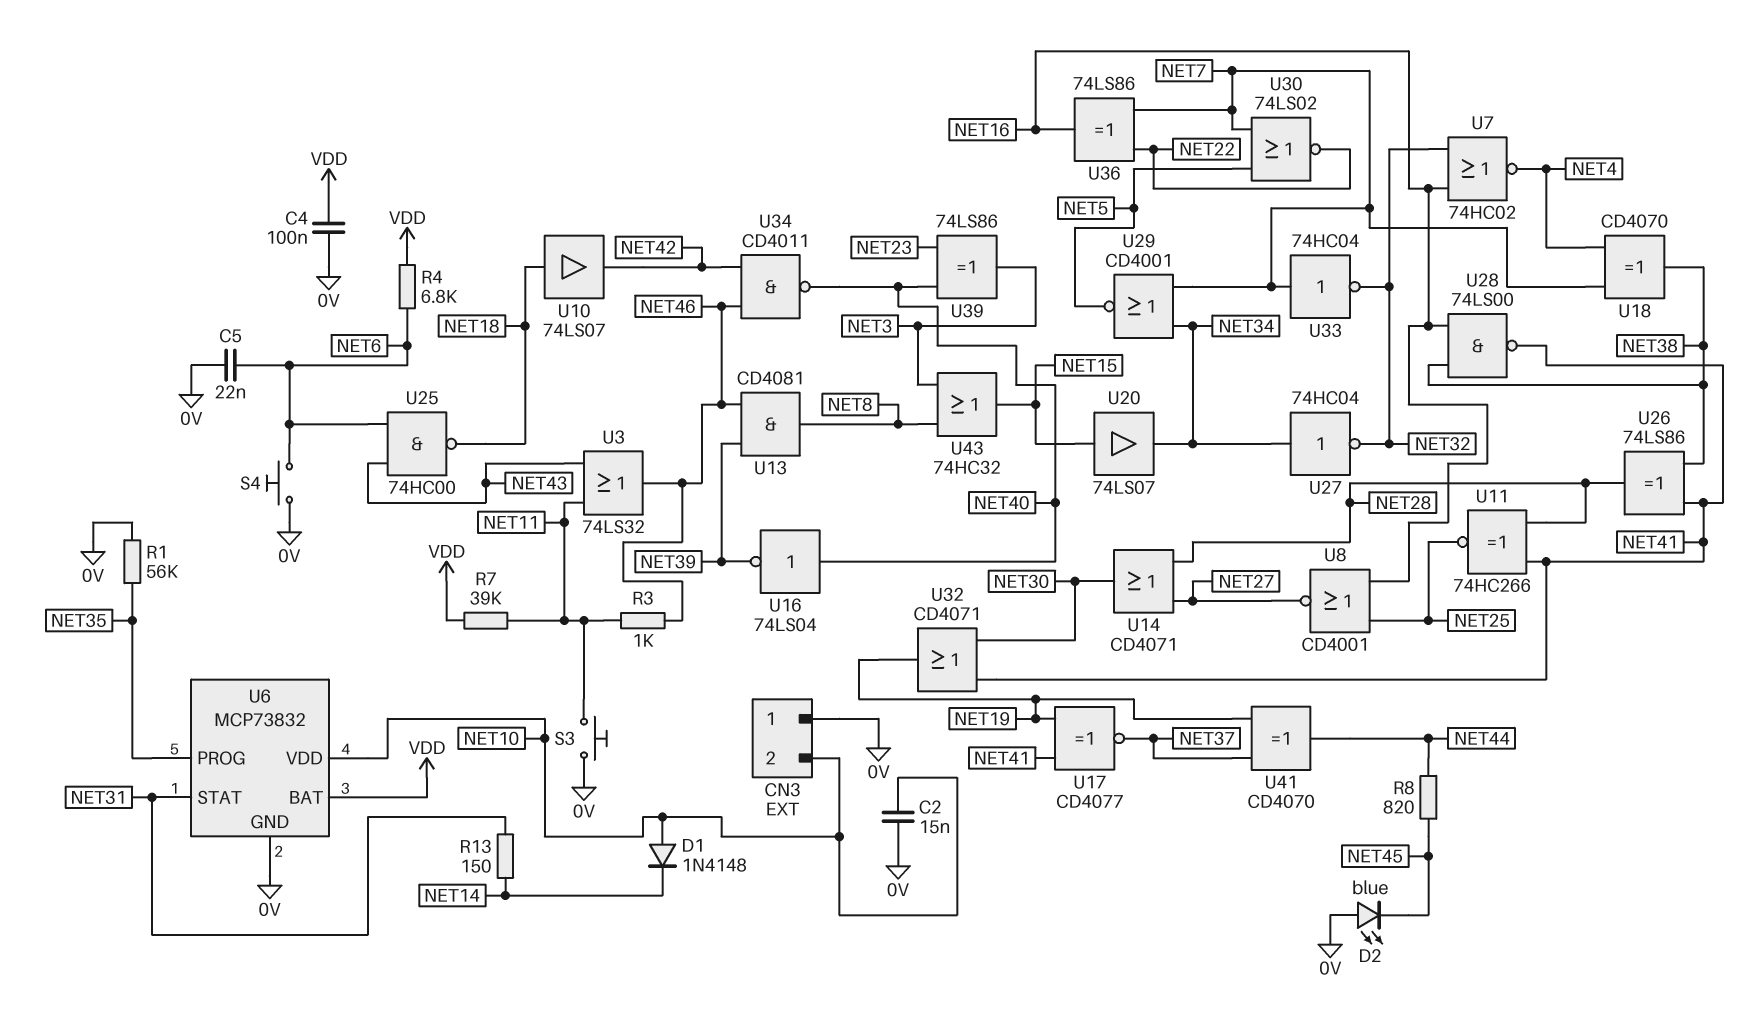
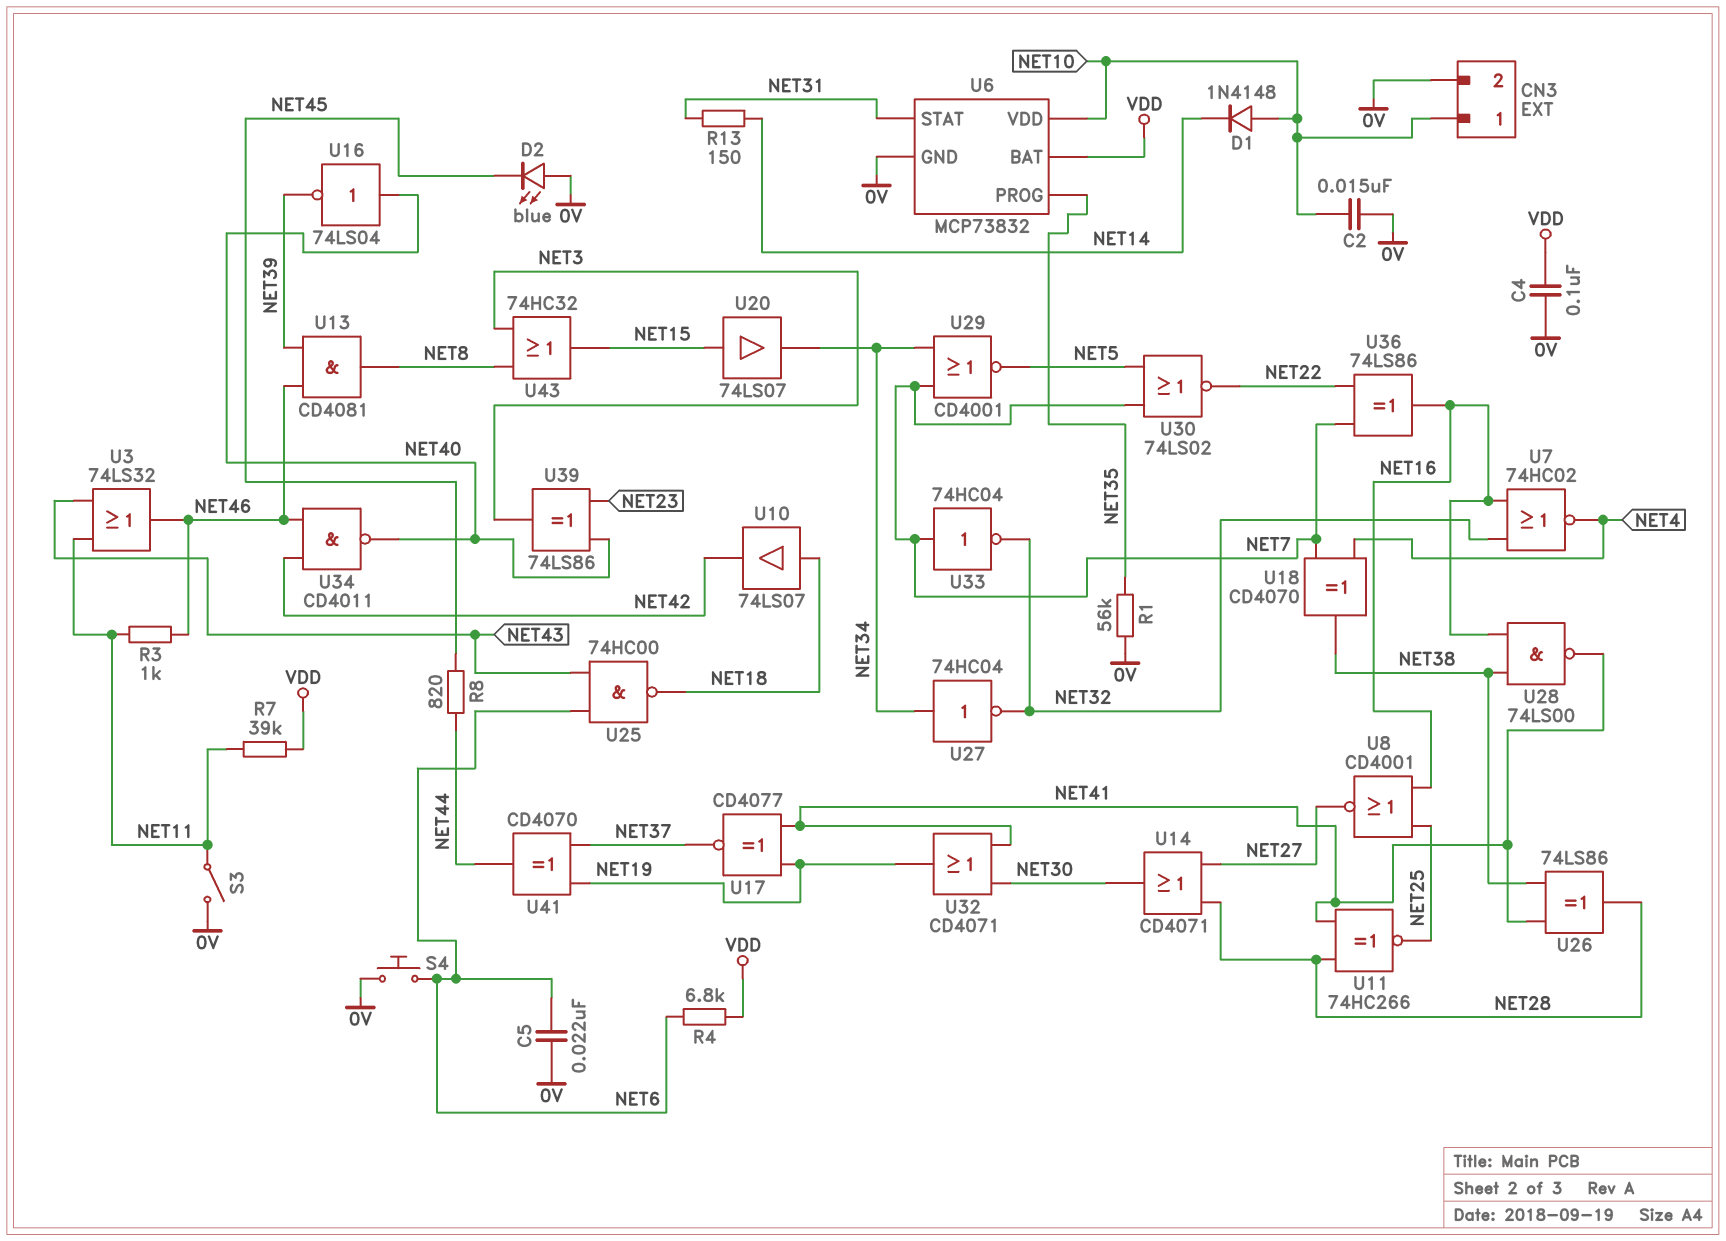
CN3 pin 1: 0V -> NET10
CN3 pin 2: NET10 -> 0V
S3: button (0V, NET11) -> switch (0V, NET11)

